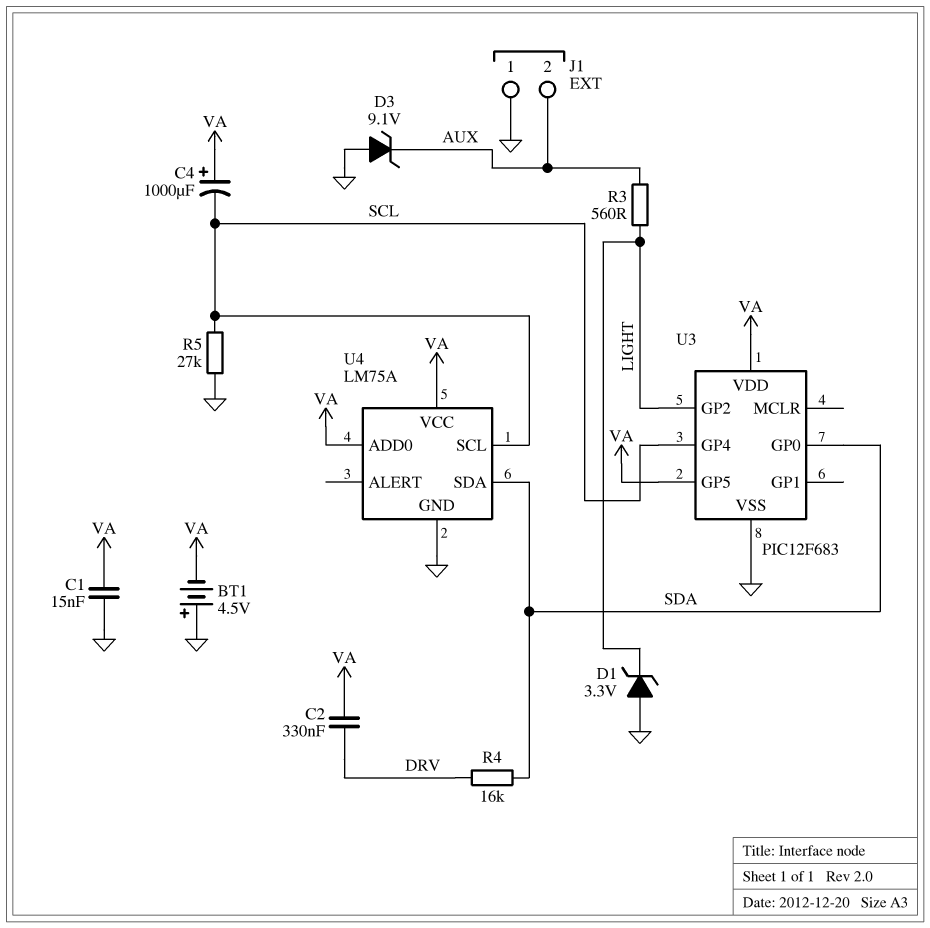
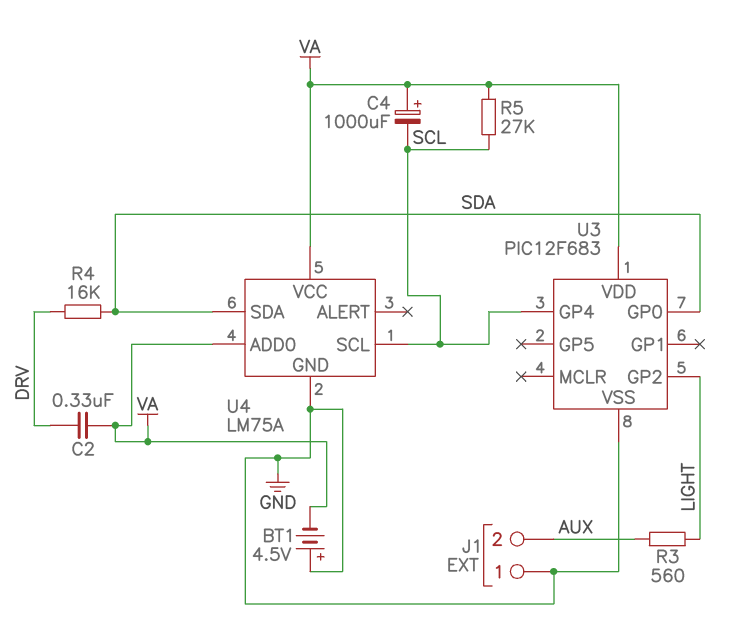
C1: 15nF (GND, VA) -> none
D1: zener 3.3V (A GND, K LIGHT) -> none
D3: zener 9.1V (A GND, K AUX) -> none
R5: 27k (GND, SCL) -> 27k (SCL, VA)
U3 pin GP5: VA -> none

